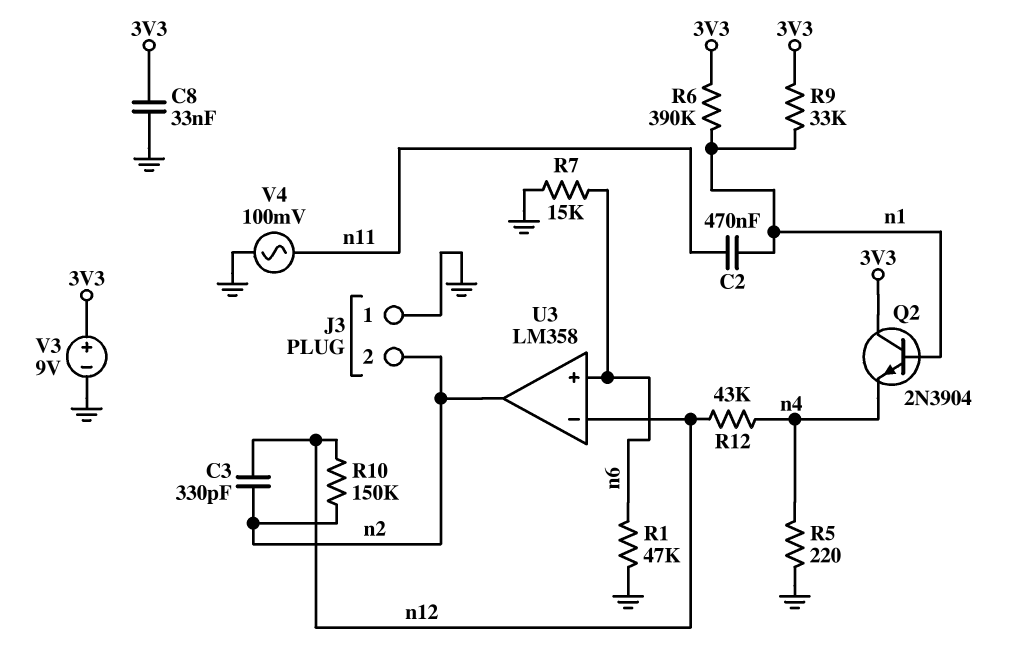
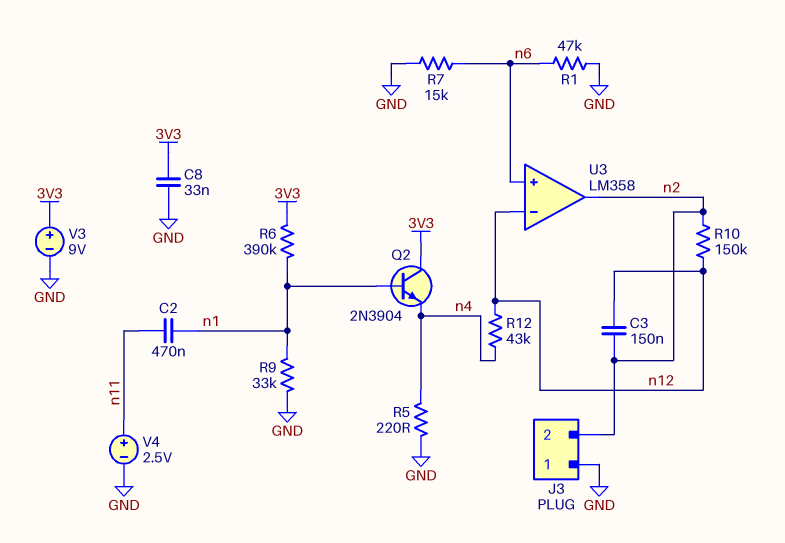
C3: 330pF (n2, n12) -> 150nF (n2, n12)
R9: 33k (3V3, n1) -> 33k (GND, n1)
V4: AC 100mV (GND, n11) -> 2.5V (plus n11, minus GND)

